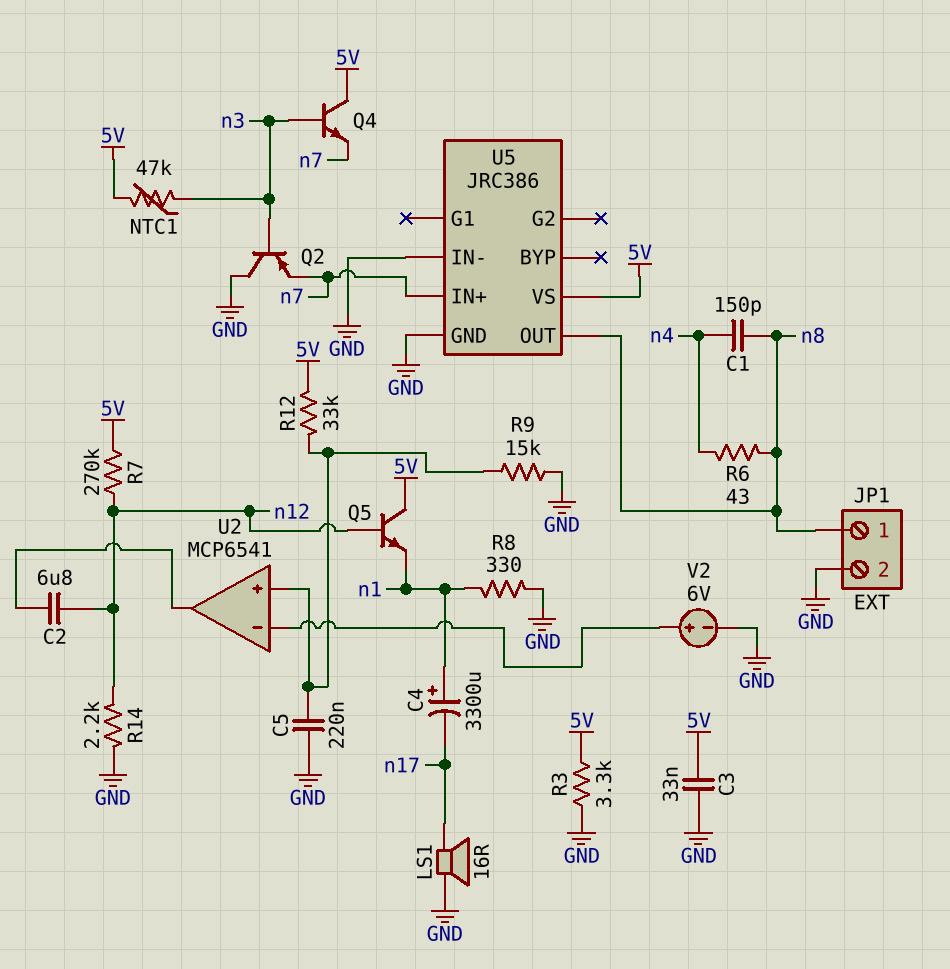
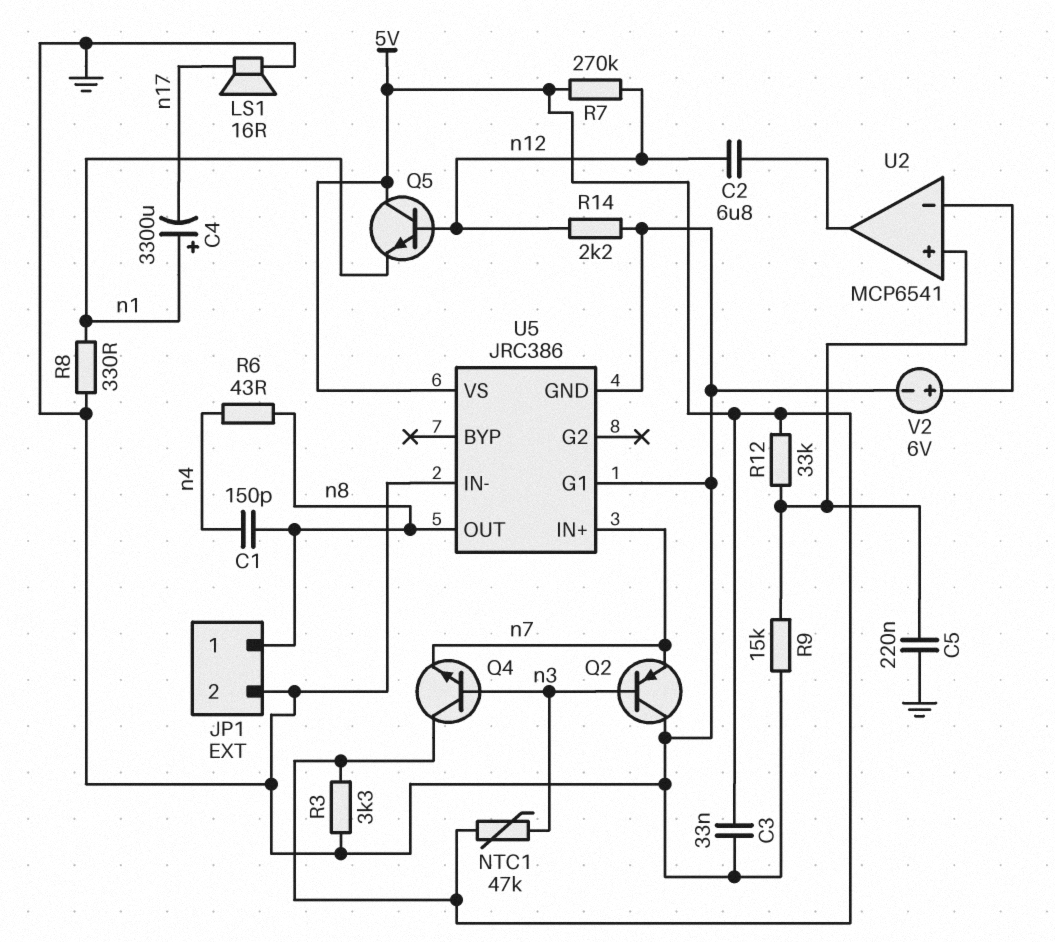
U5 pin G1: none -> GND

